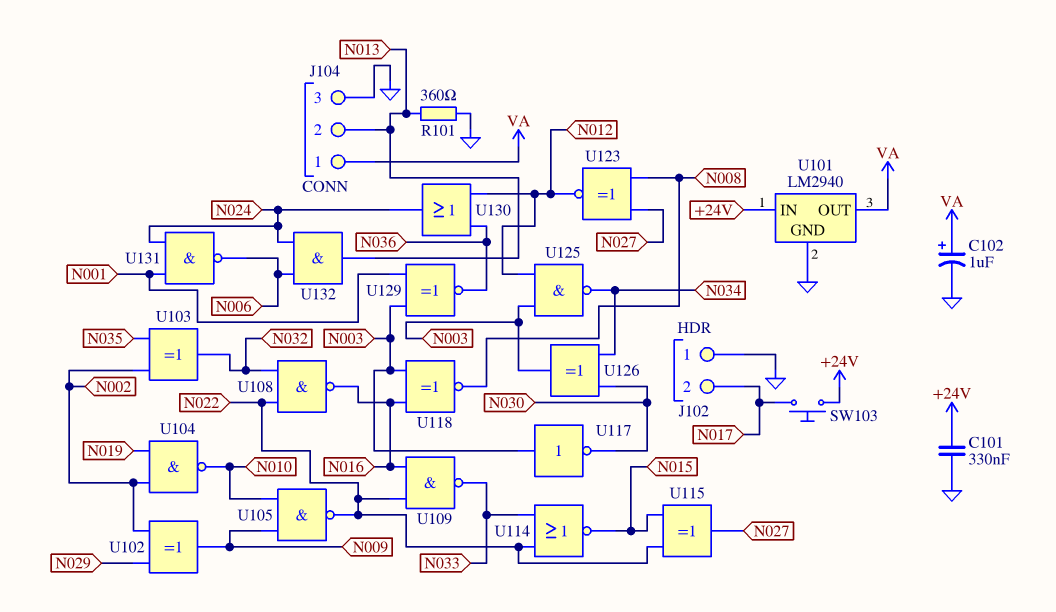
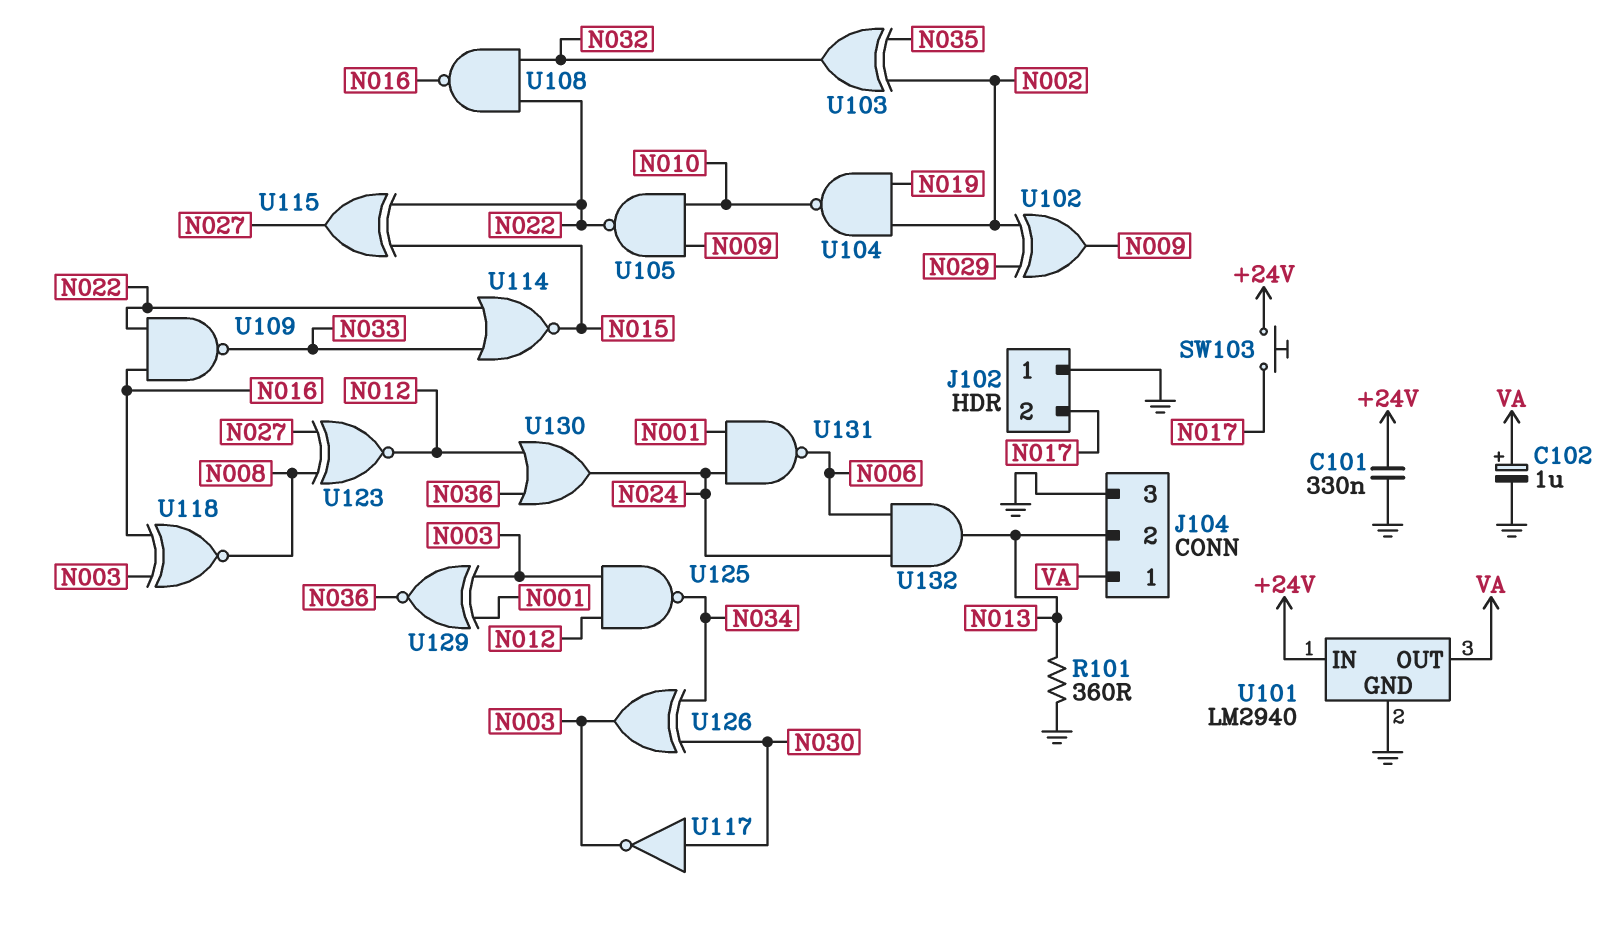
U117: NOT (in N003, out N030) -> NOT (in N030, out N003)

